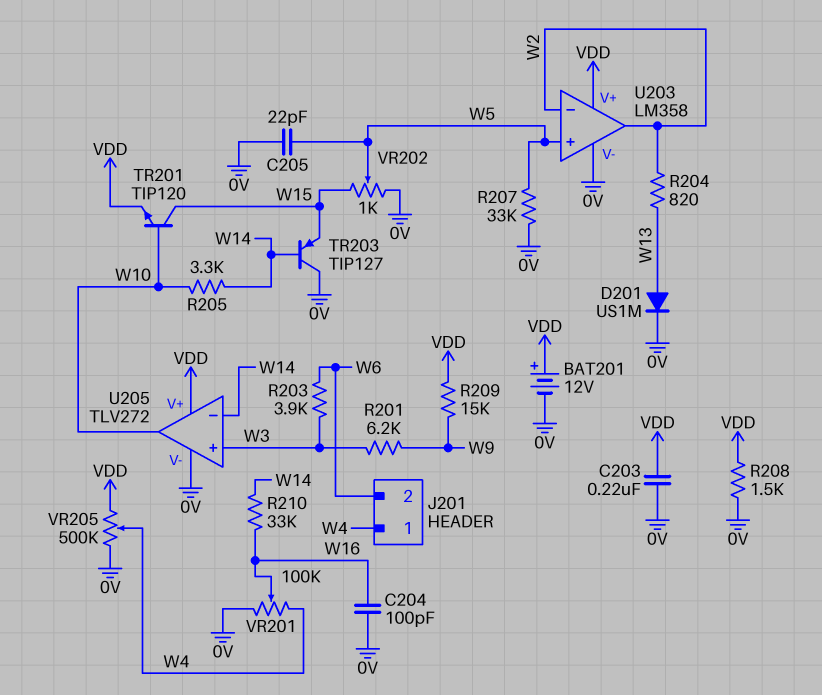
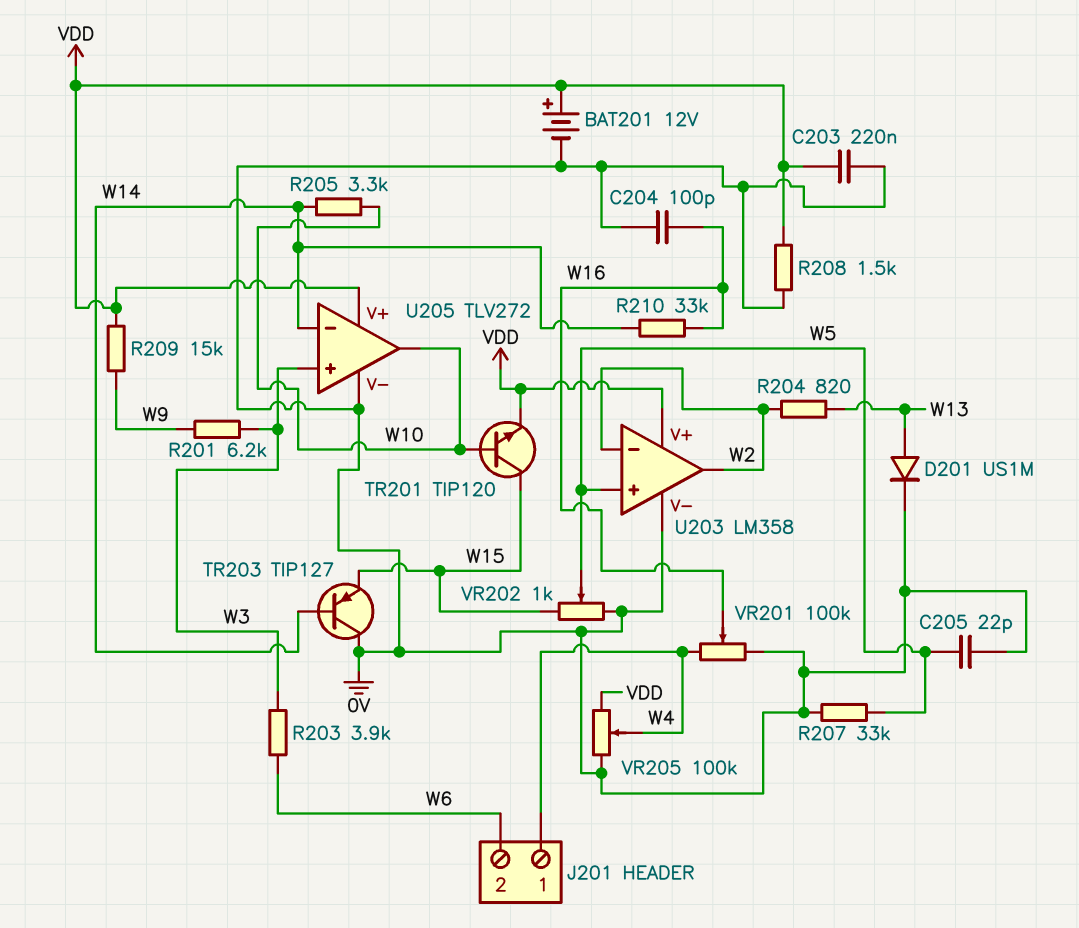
VR205: 500k (0V, VDD, wiper W4) -> 100k (0V, VDD, wiper W4)

